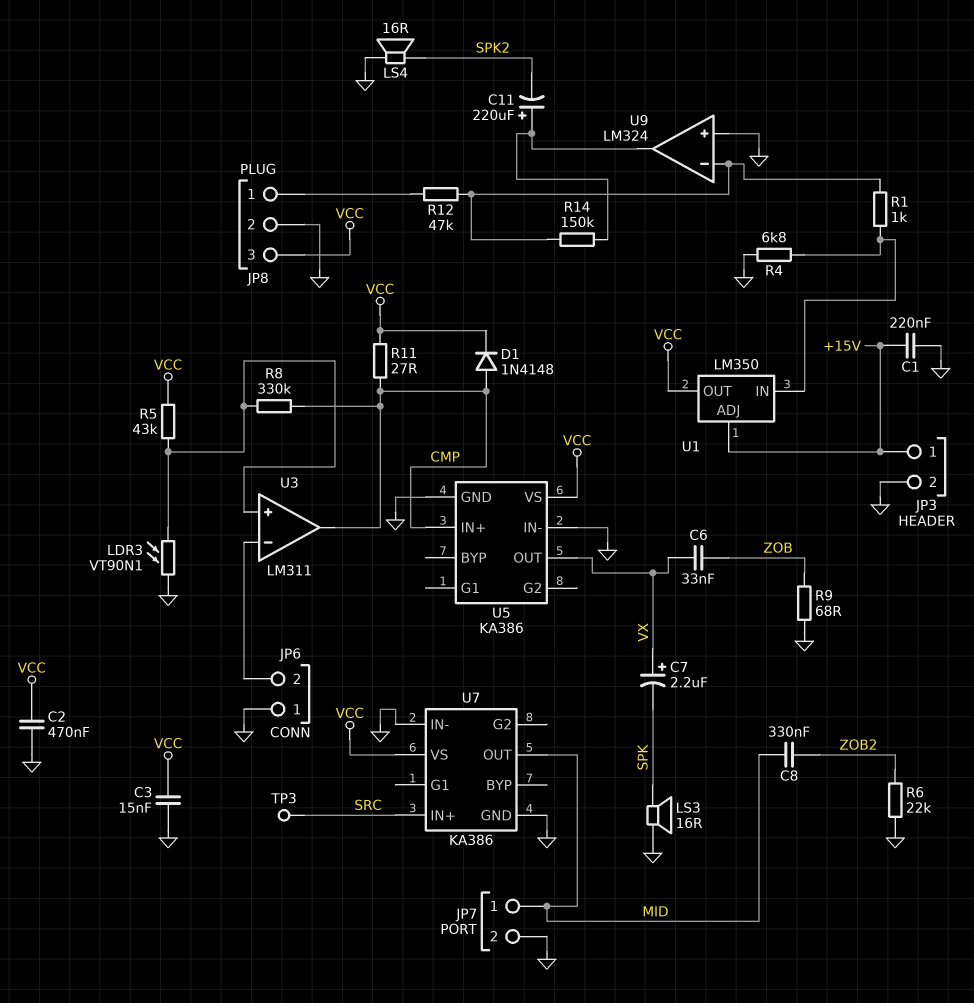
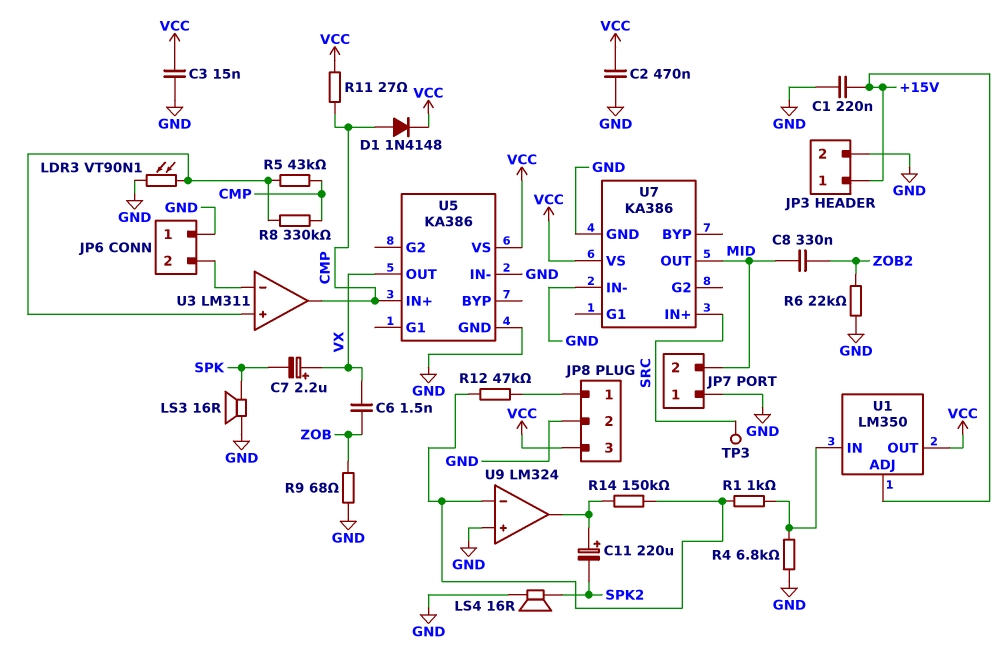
C6: 33nF (VX, ZOB) -> 1.5nF (VX, ZOB)
JP7 pin 1: MID -> GND
JP7 pin 2: GND -> MID
R5: 43k (U3/in+, VCC) -> 43k (CMP, U3/in+)

